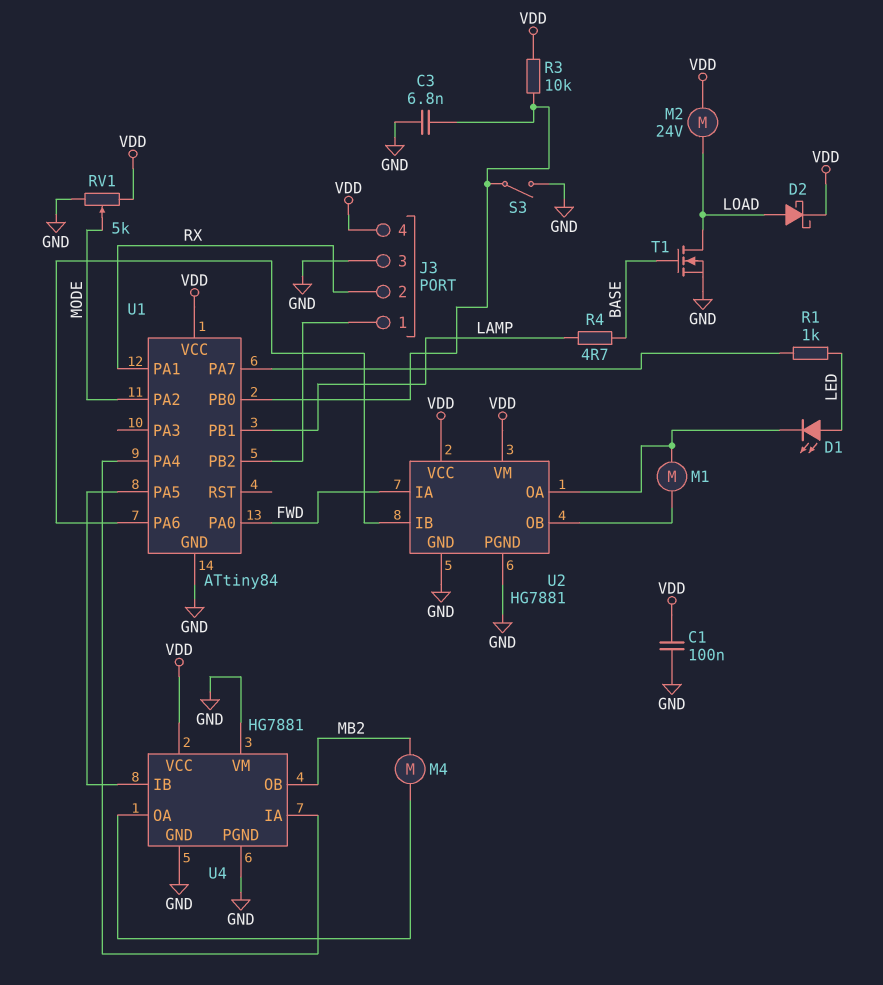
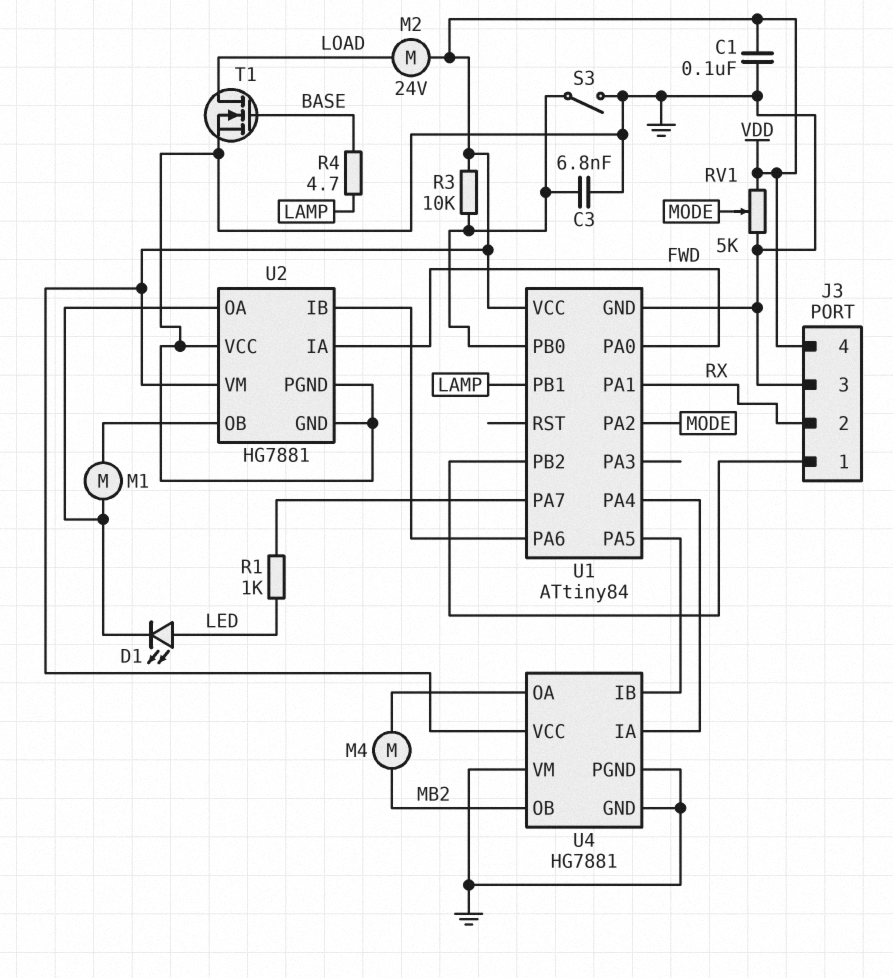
D2: schottky (A LOAD, K VDD) -> none
U2 pin VCC: VDD -> GND

